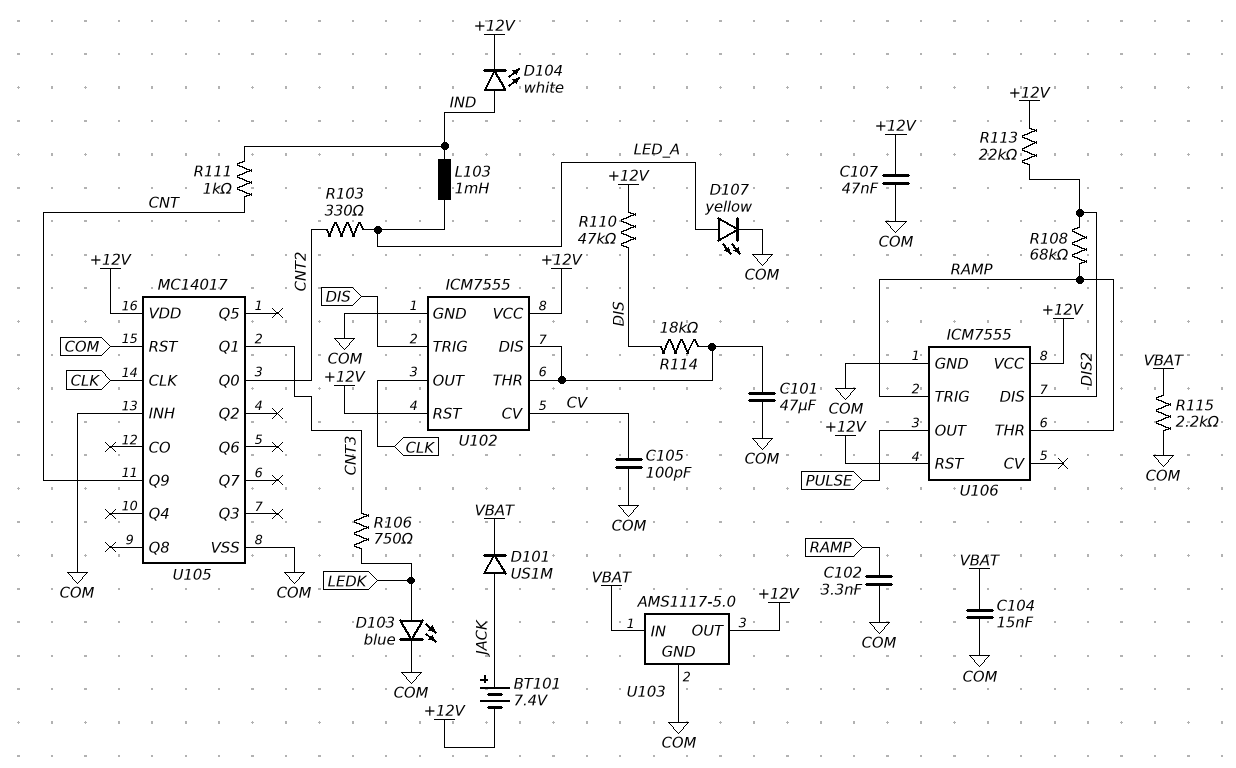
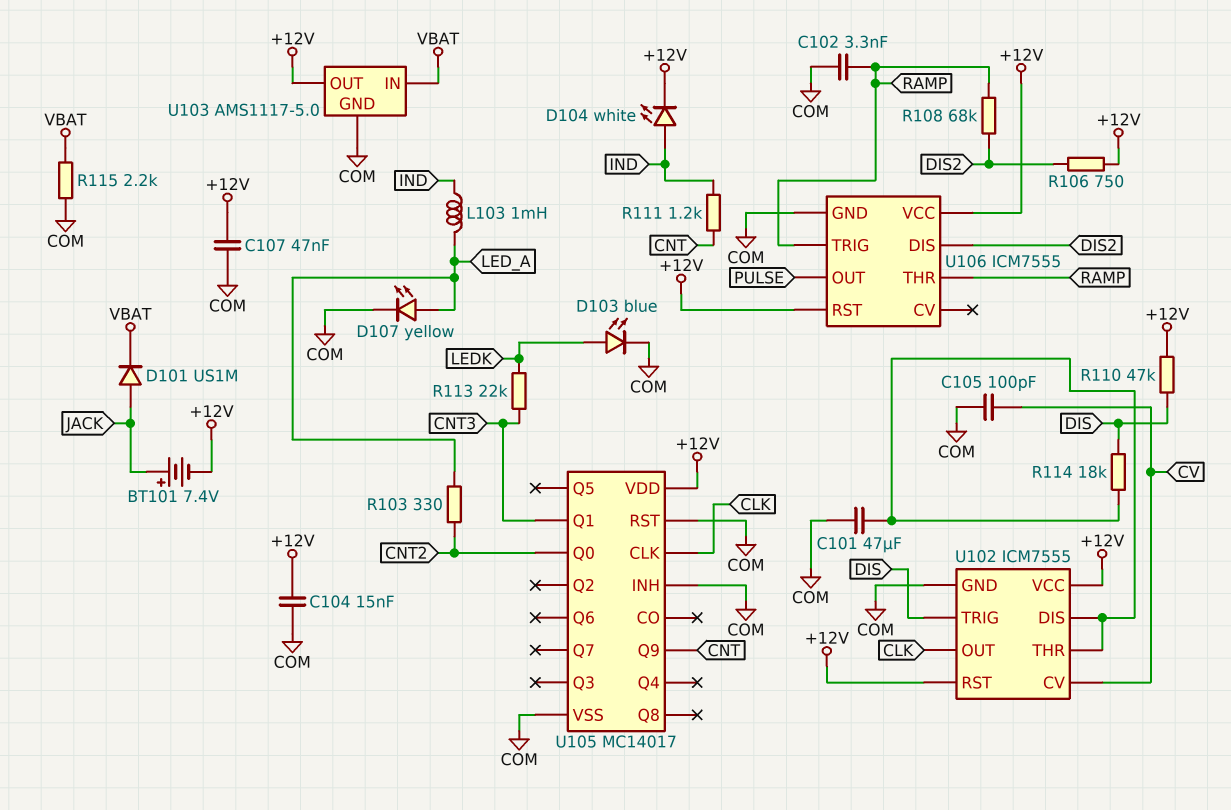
C104: 15nF (COM, VBAT) -> 15nF (+12V, COM)
R106: 750 (CNT3, LEDK) -> 750 (+12V, DIS2)
R111: 1k (CNT, IND) -> 1.2k (CNT, IND)
R113: 22k (+12V, DIS2) -> 22k (CNT3, LEDK)

